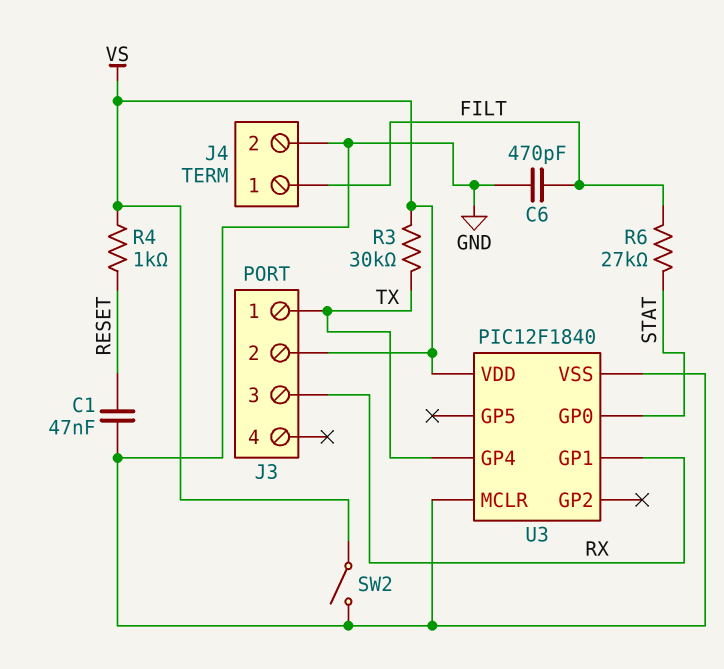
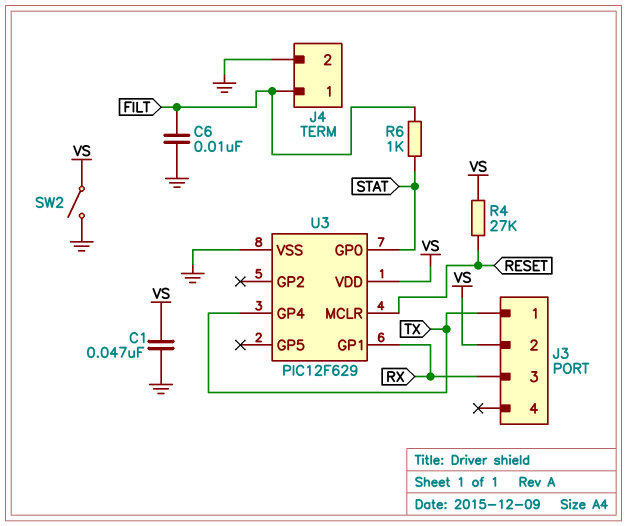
C1: 47nF (GND, RESET) -> 47nF (GND, VS)
C6: 470pF (FILT, GND) -> 10nF (FILT, GND)
R3: 30k (TX, VS) -> none
R4: 1k (RESET, VS) -> 27k (RESET, VS)
R6: 27k (FILT, STAT) -> 1k (FILT, STAT)
U3: PIC12F1840 -> PIC12F629
U3 pin MCLR: GND -> RESET

